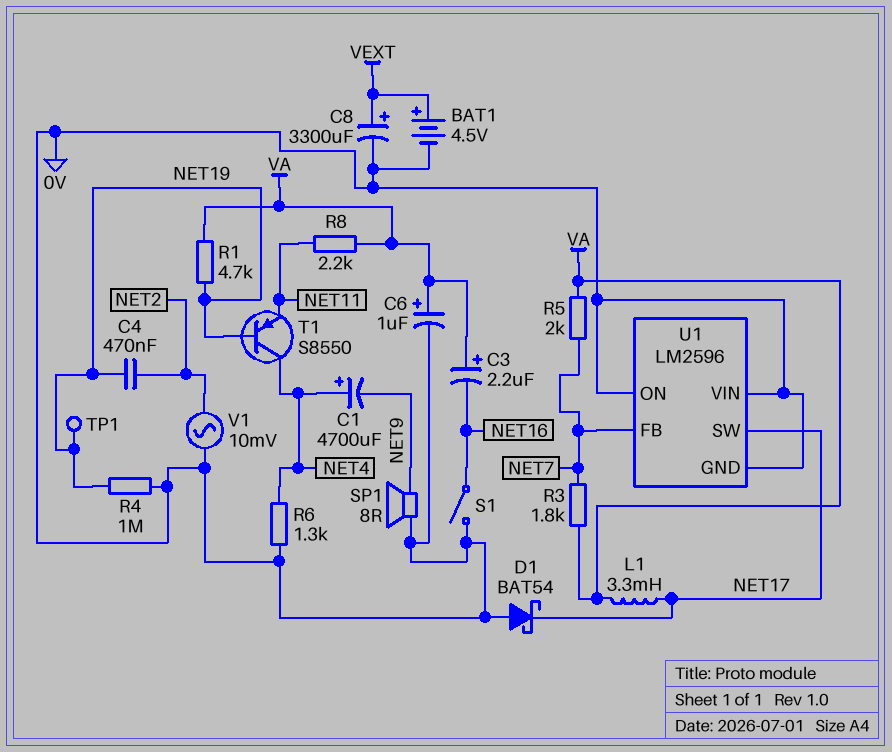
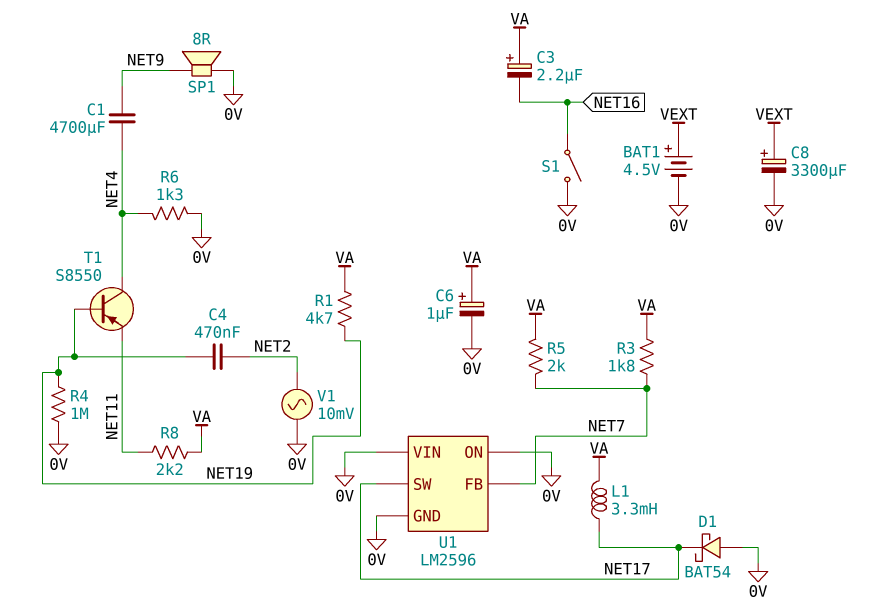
C1: 4700uF (plus NET4, minus NET9) -> 4700uF (NET4, NET9)
TP1: test point (NET19) -> none

